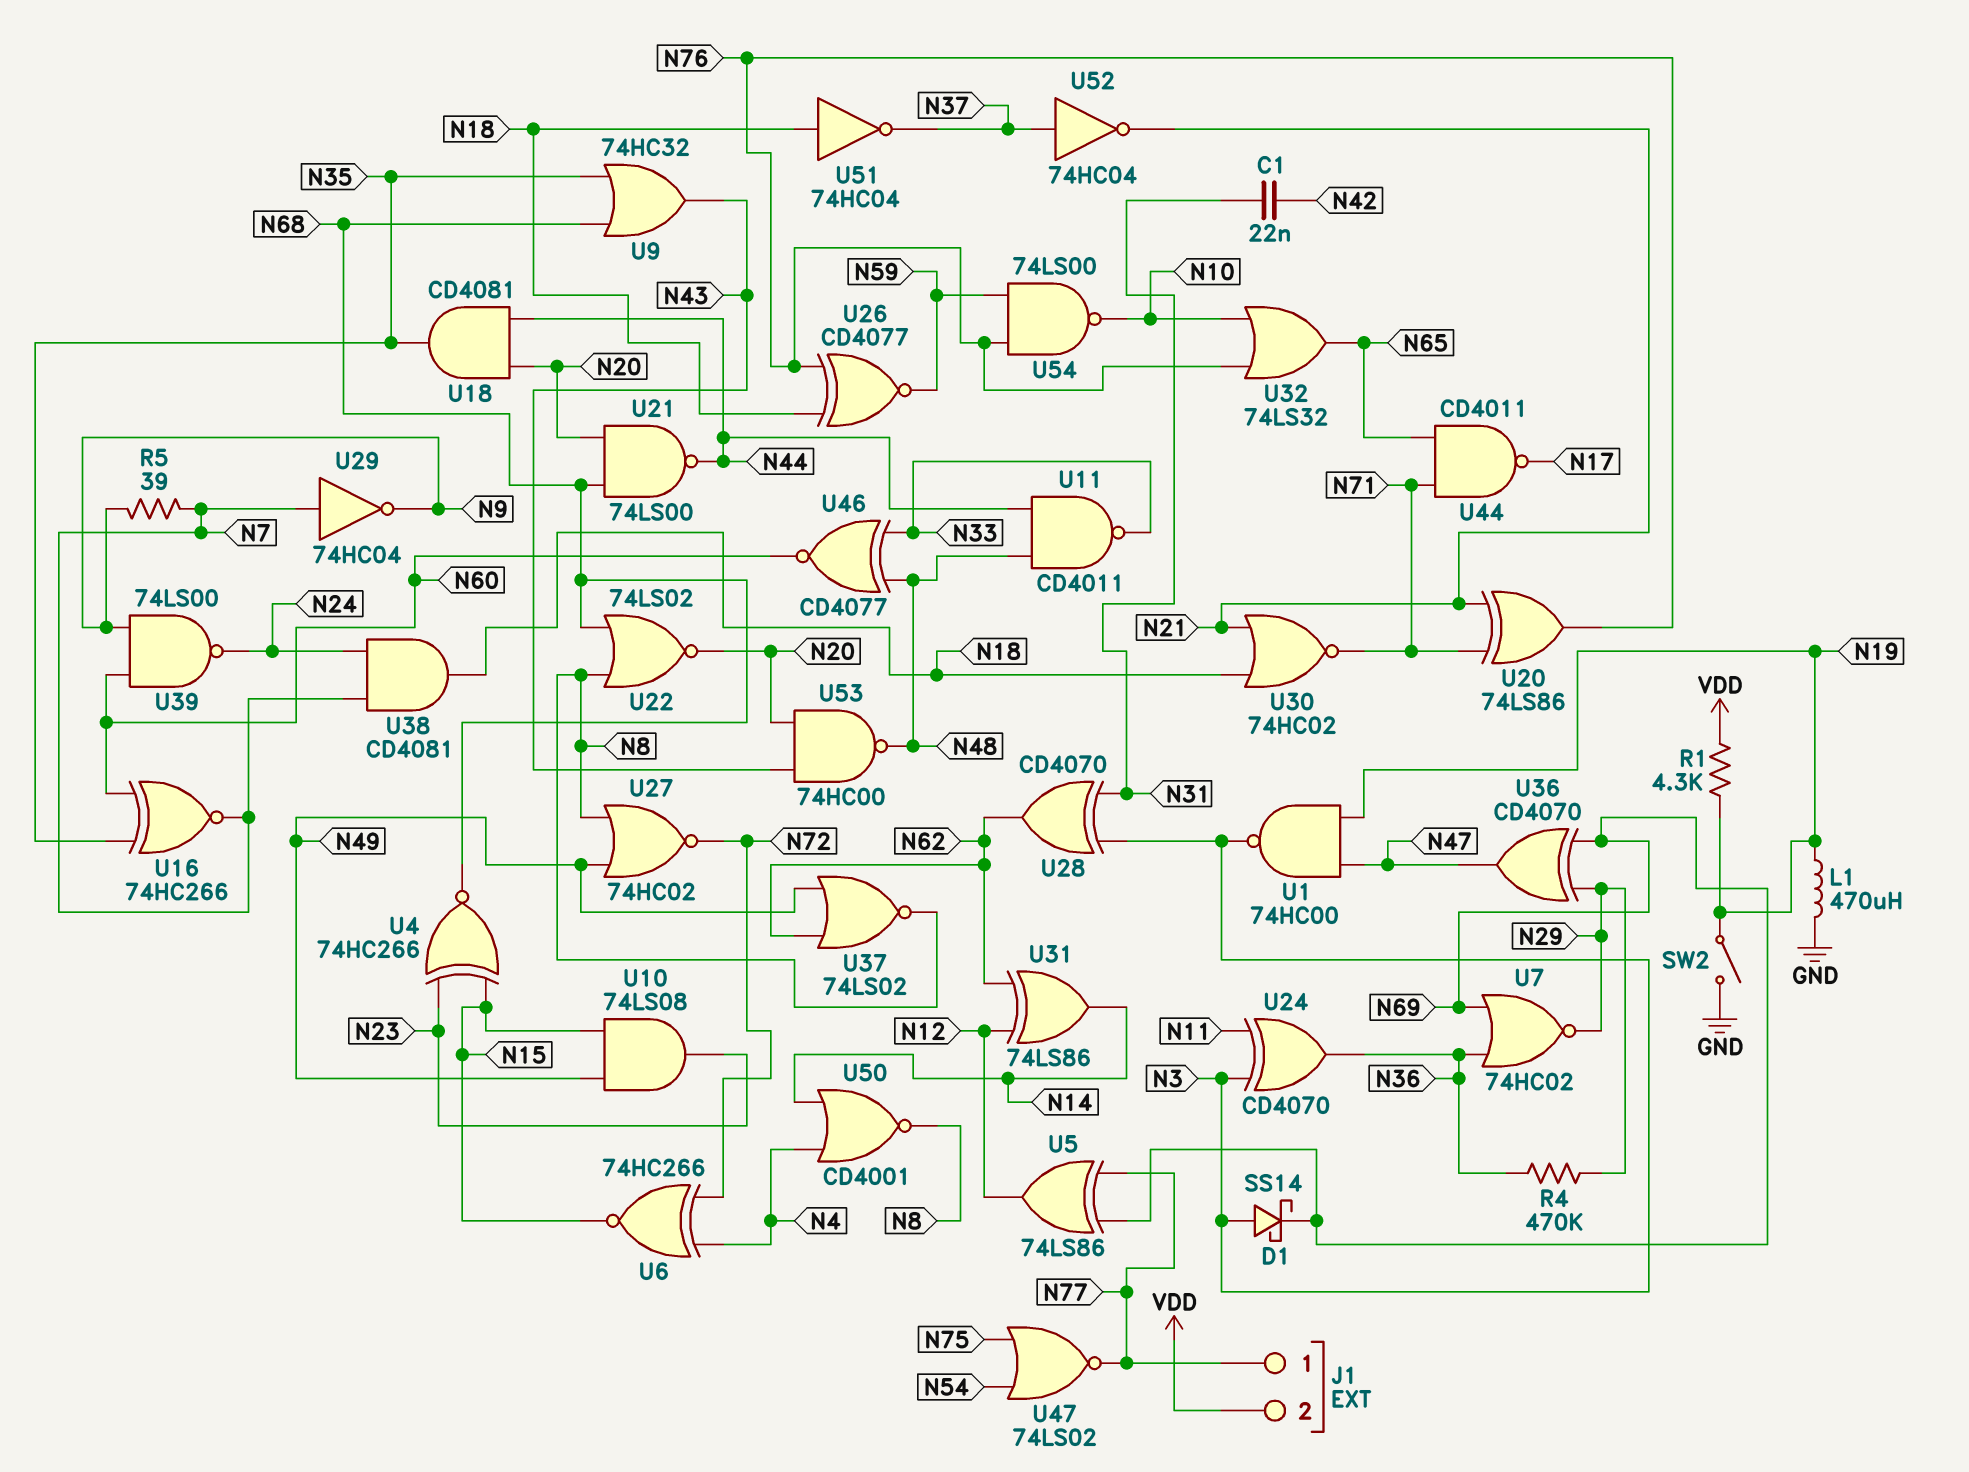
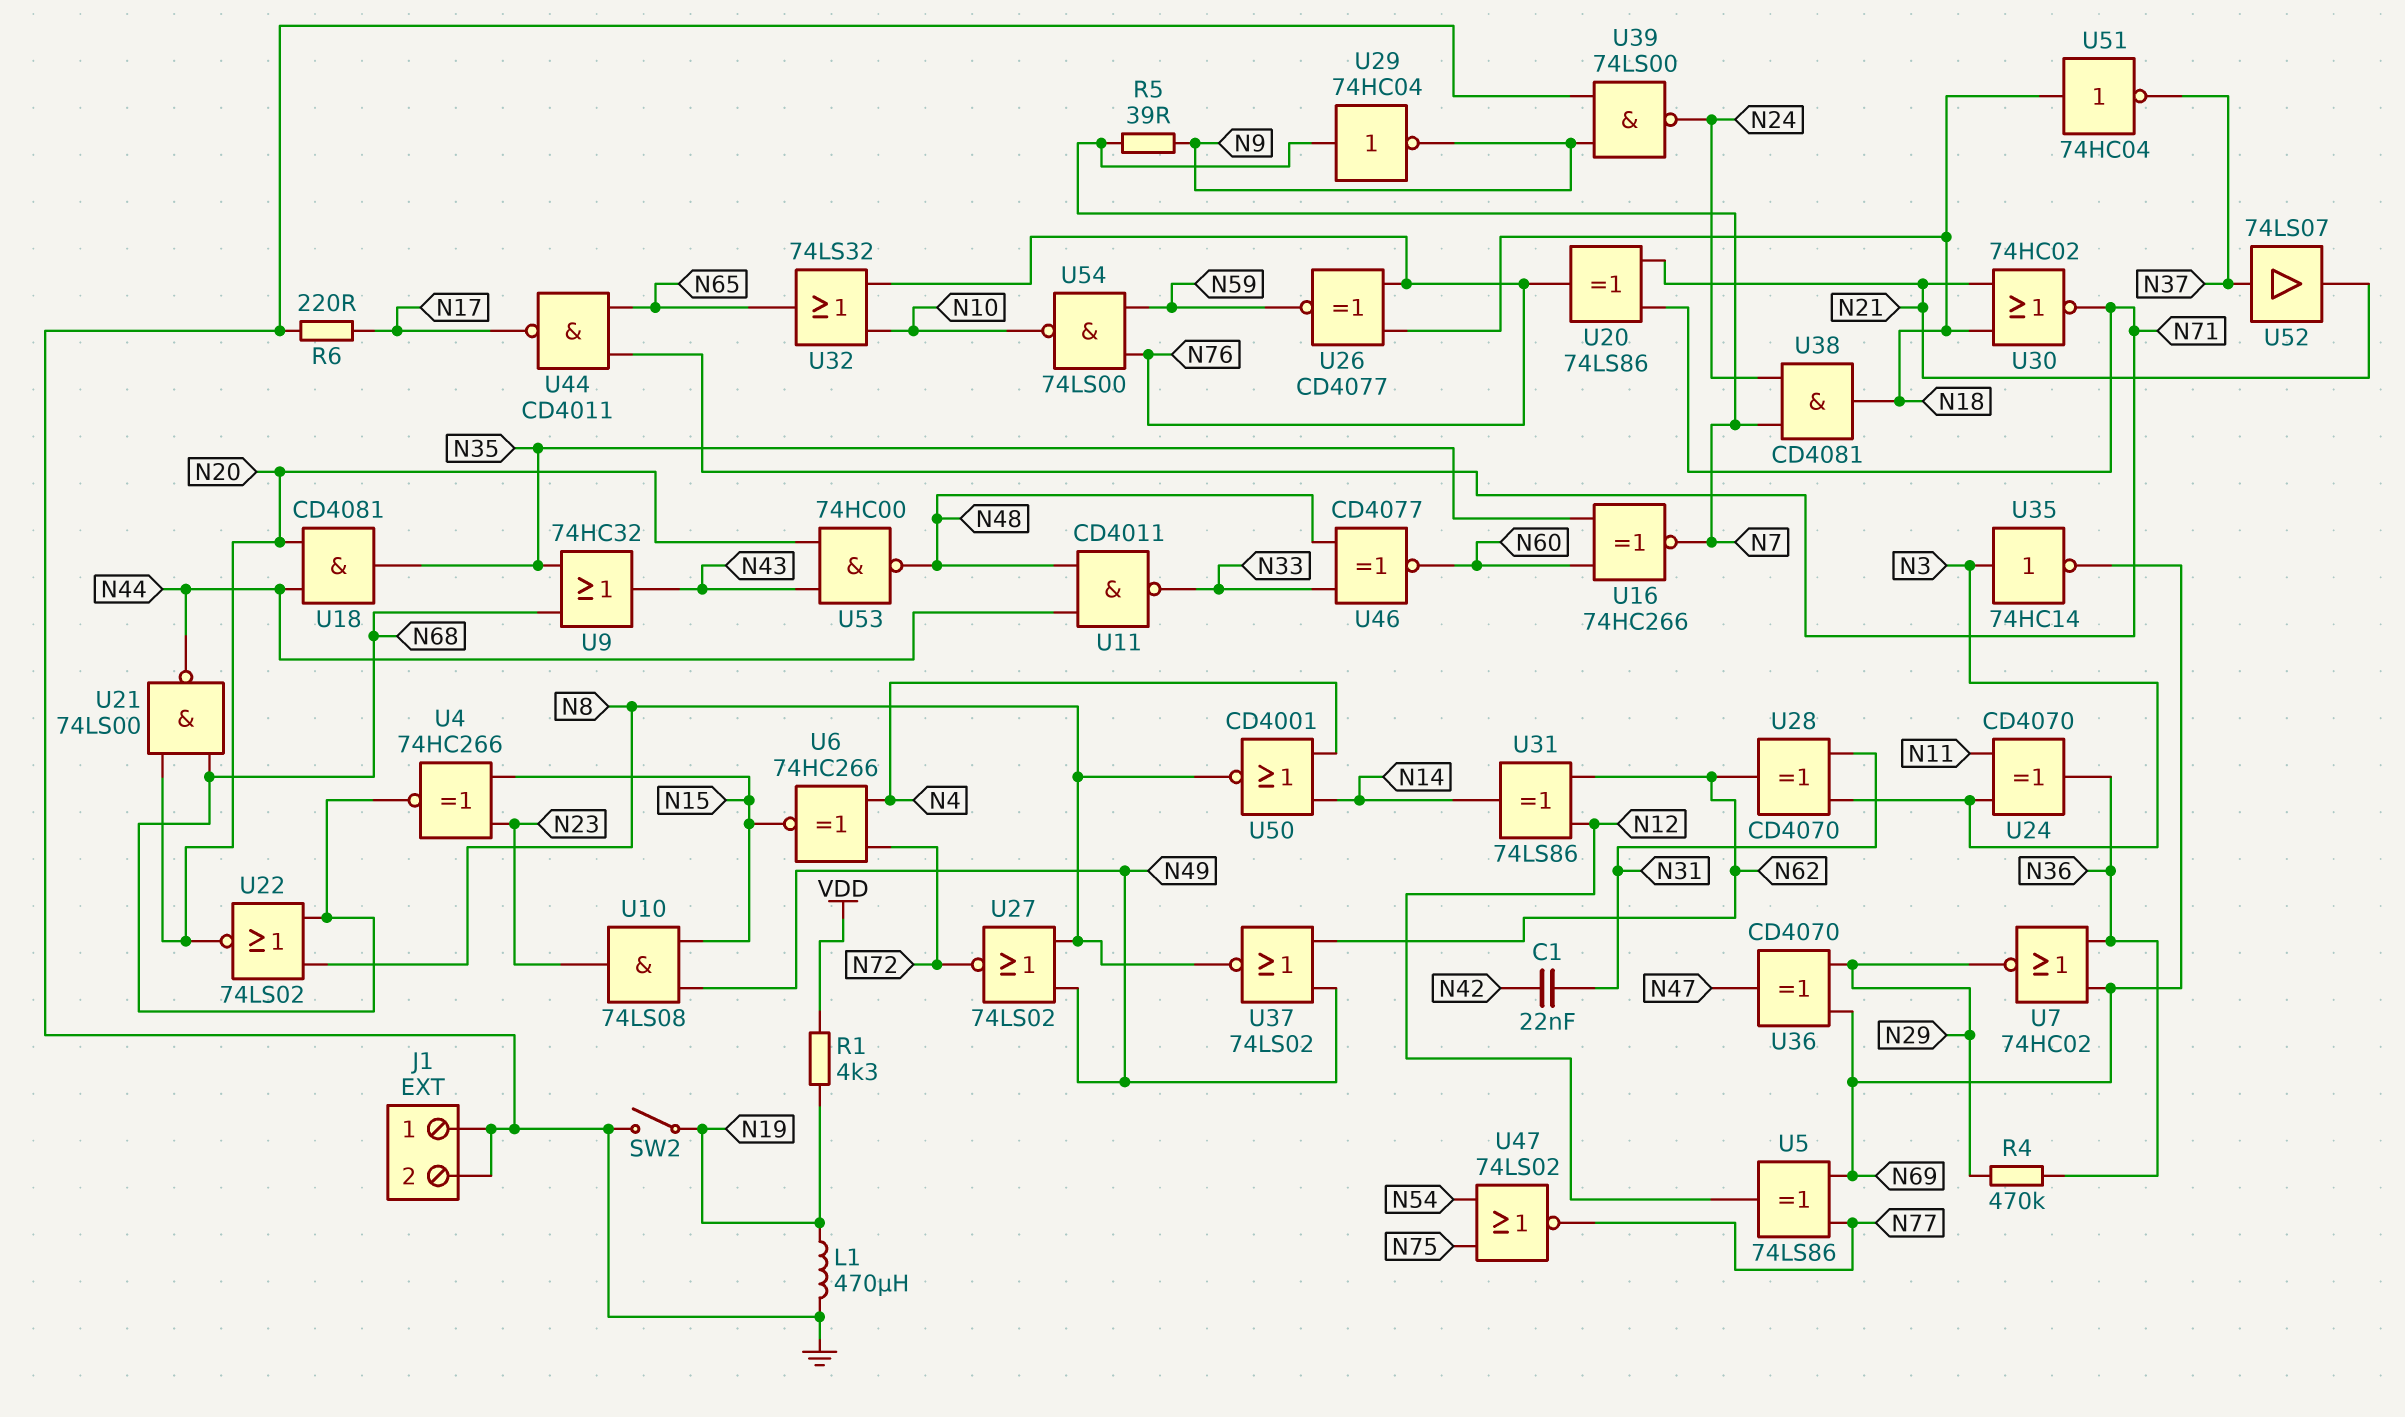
D1: schottky SS14 (A N3, K N69) -> none
J1 pin 1: N77 -> GND
J1 pin 2: VDD -> GND
R6: none -> 220 (GND, N17)
U1: NAND 74HC00 (in N19, in N47, out N3) -> none
U27: NOR 74HC02 (in N8, in N49, out N72) -> NOR 74LS02 (in N8, in N49, out N72)
U35: none -> NOT 74HC14 (in N3, out N69)
U39: NAND 74LS00 (in N9, in N60, out N24) -> NAND 74LS00 (in GND, in N9, out N24)
U52: NOT 74HC04 (in N37, out N21) -> buffer 74LS07 (in N37, out N21)

